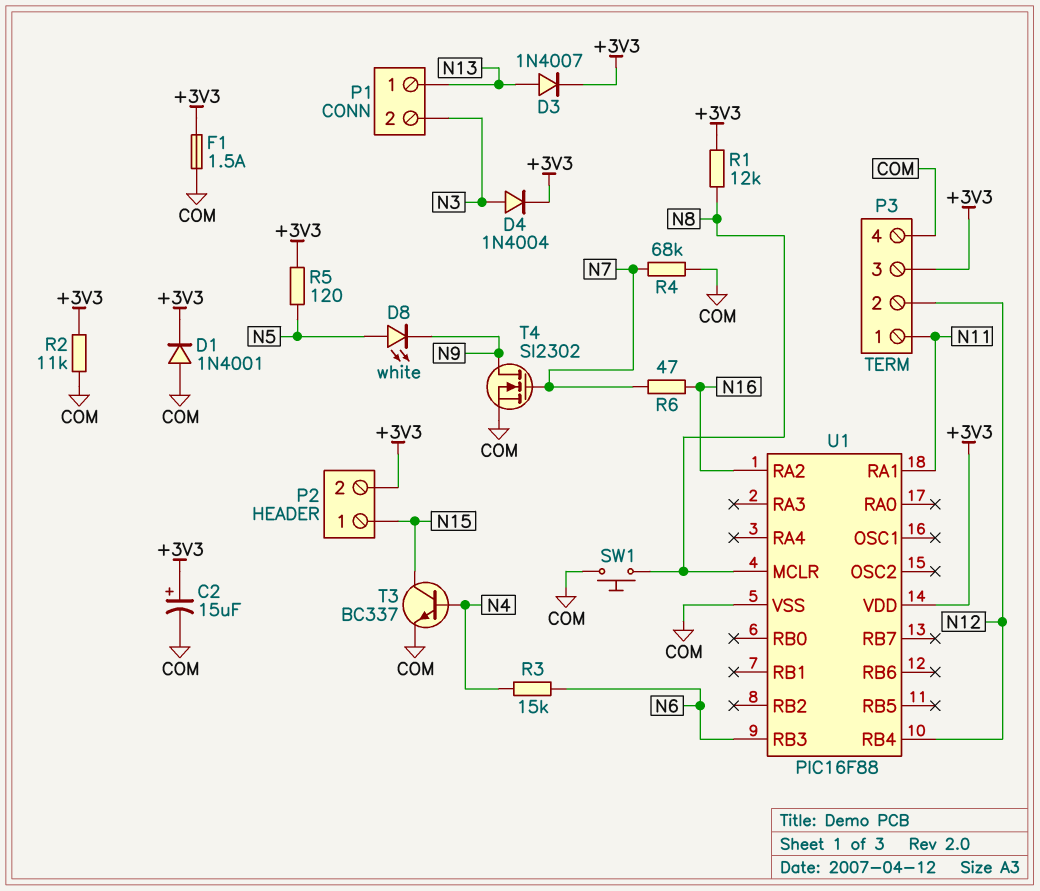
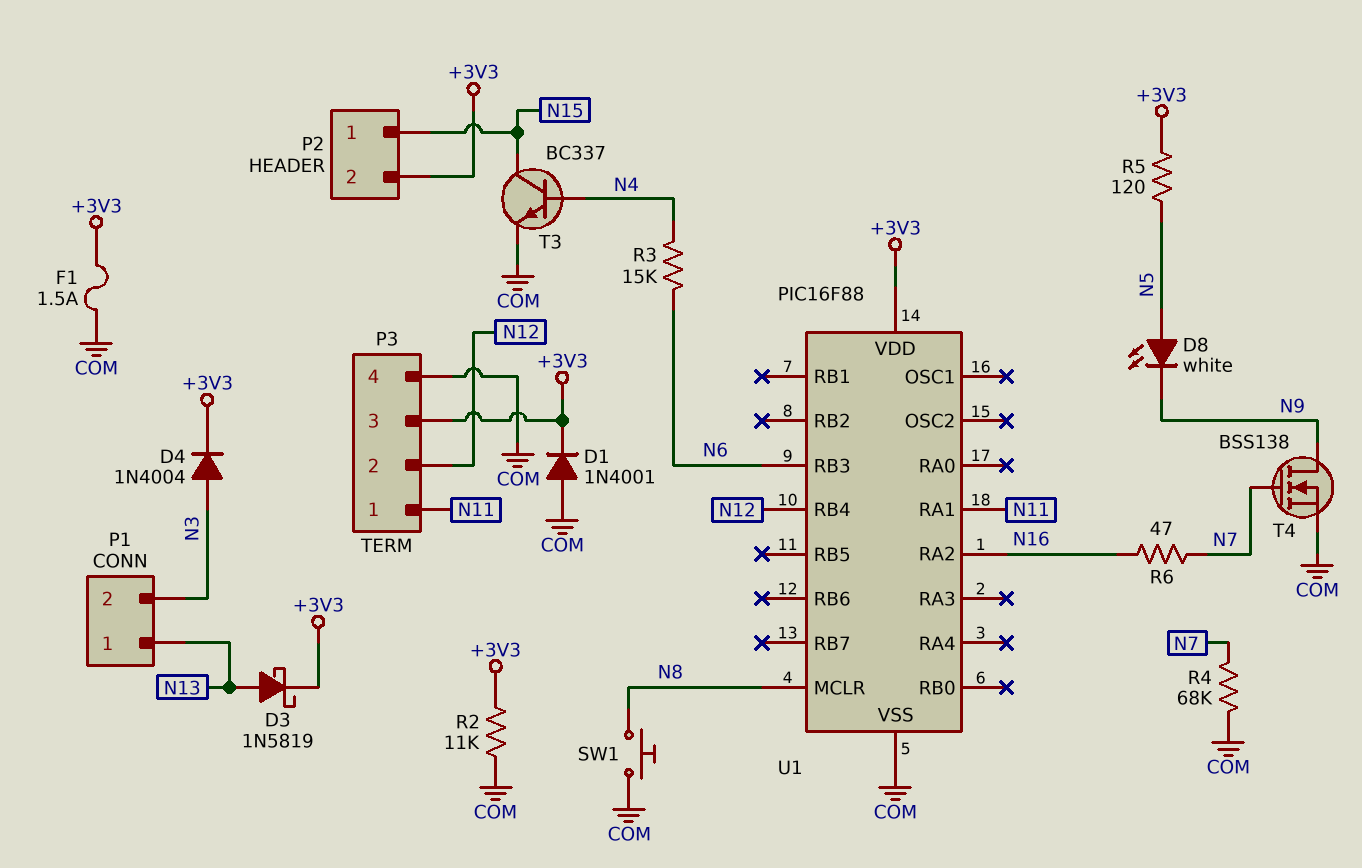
C2: 15uF (plus +3V3, minus COM) -> none
D3: diode 1N4007 (A N13, K +3V3) -> schottky 1N5819 (A N13, K +3V3)
R1: 12k (+3V3, N8) -> none
T4: NMOS SI2302 (G N7, D N9, S COM) -> NMOS BSS138 (G N7, D N9, S COM)

